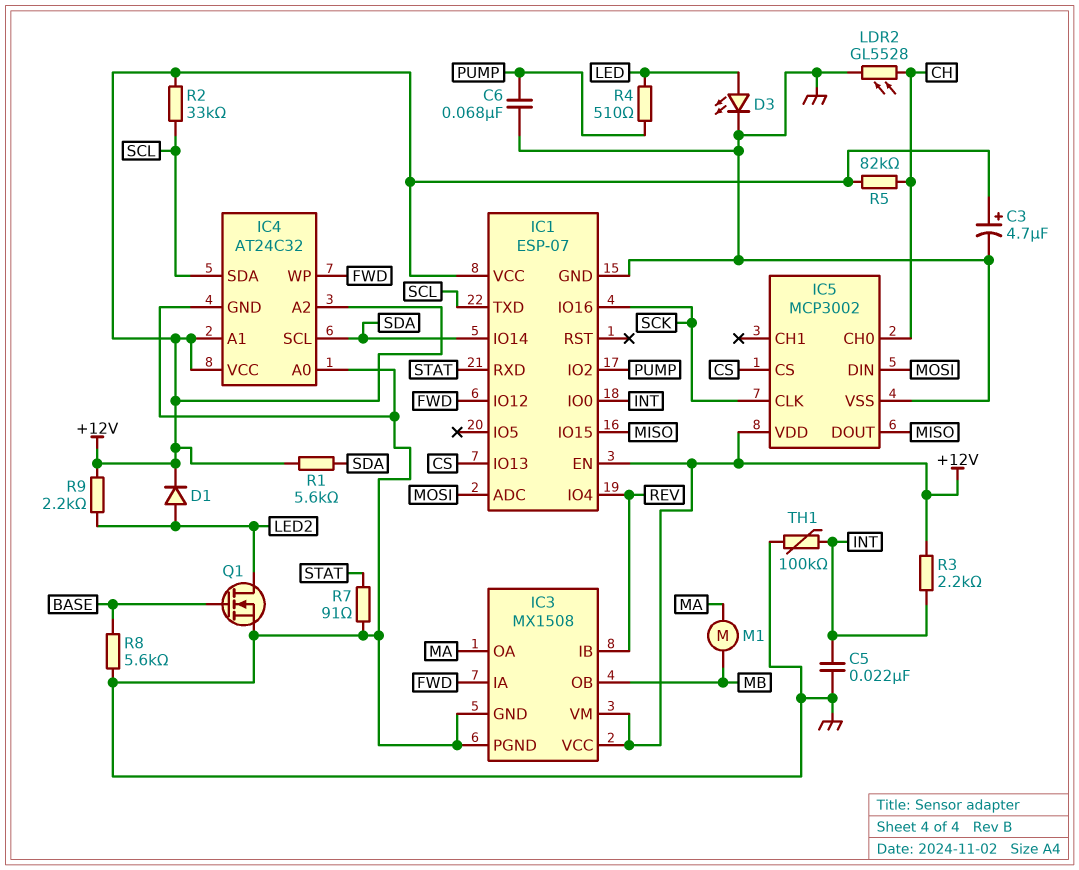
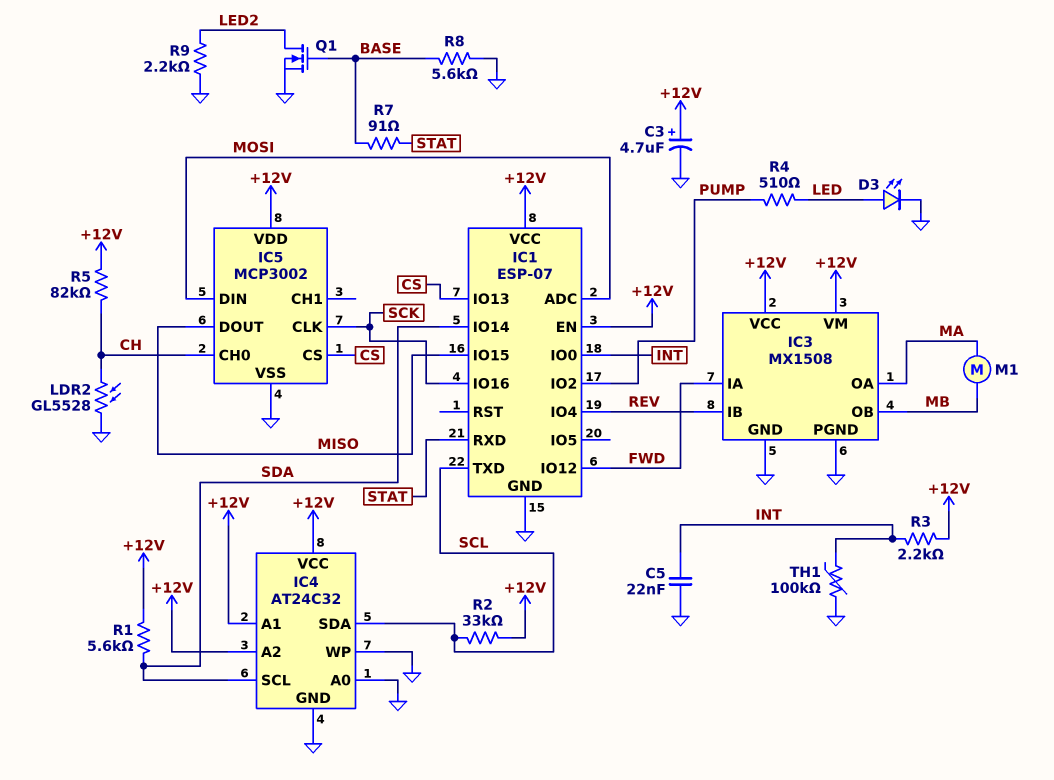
C6: 68nF (GND, PUMP) -> none
D1: diode (A LED2, K +12V) -> none
IC4 pin WP: FWD -> GND
R7: 91 (GND, STAT) -> 91 (BASE, STAT)
R9: 2.2k (+12V, LED2) -> 2.2k (GND, LED2)

